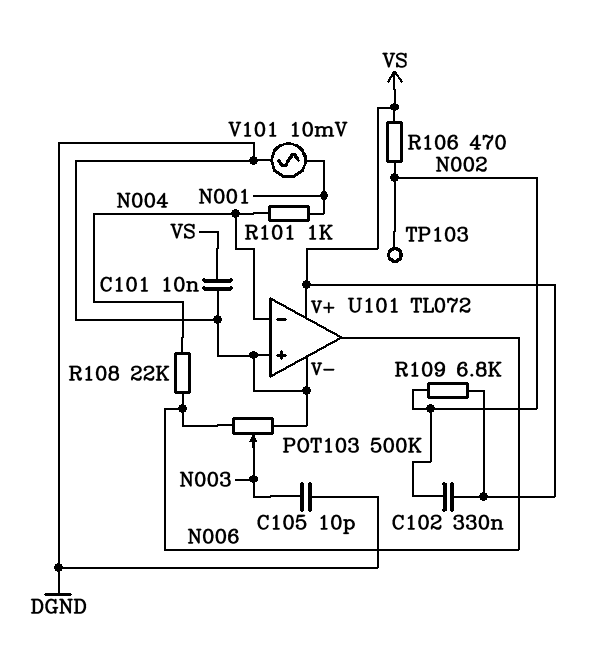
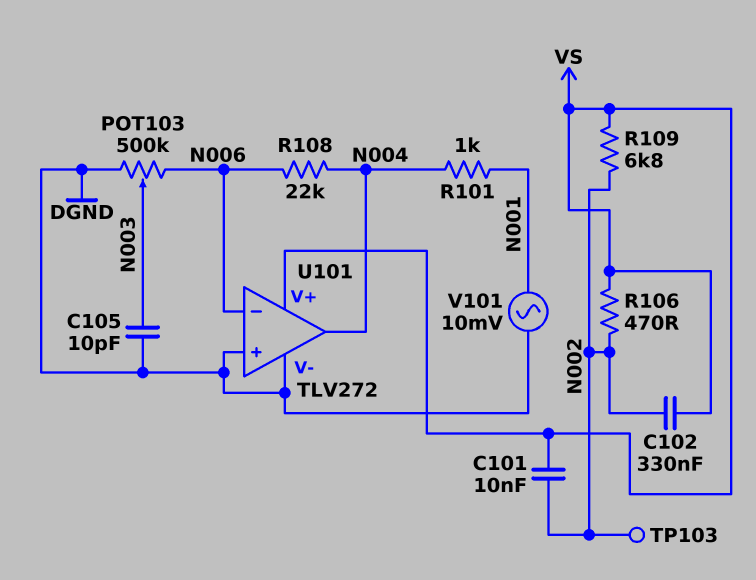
C101: 10nF (DGND, VS) -> 10nF (N002, VS)
U101: TL072 -> TLV272
U101 pin in-: N004 -> N006
U101 pin out: N006 -> N004

